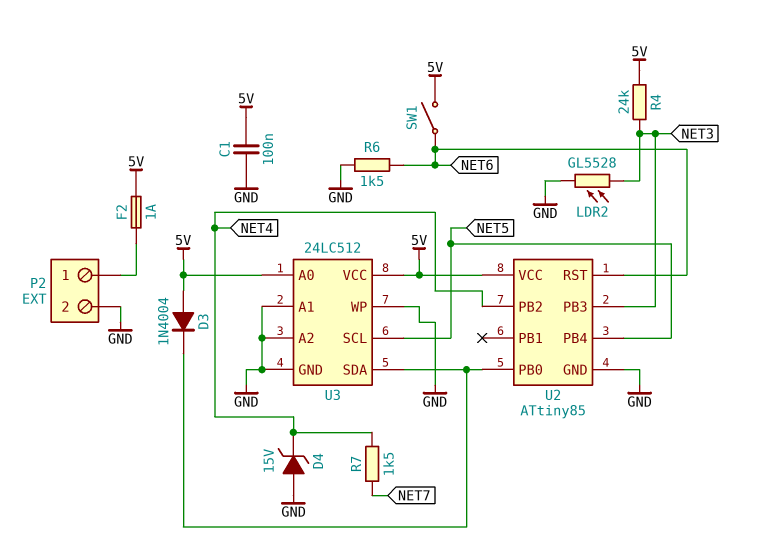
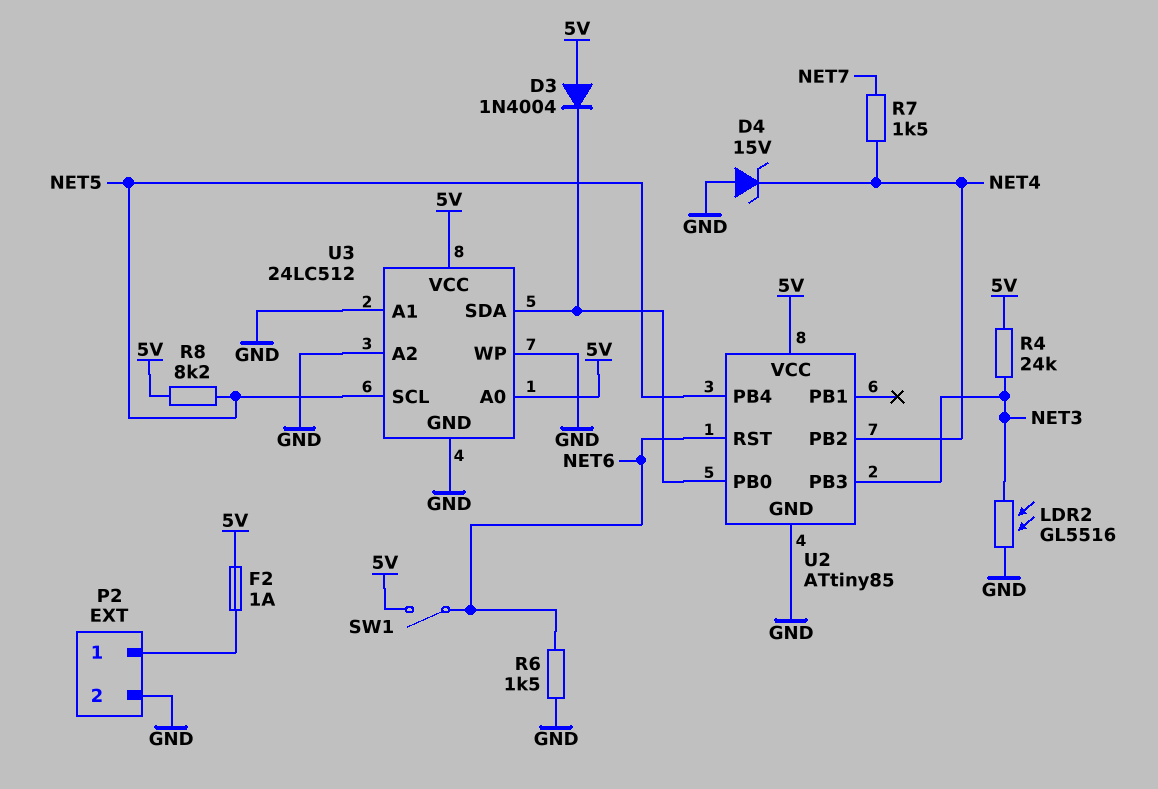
C1: 100nF (5V, GND) -> none
LDR2: GL5528 (GND, NET3) -> GL5516 (GND, NET3)
R8: none -> 8.2k (5V, NET5)

